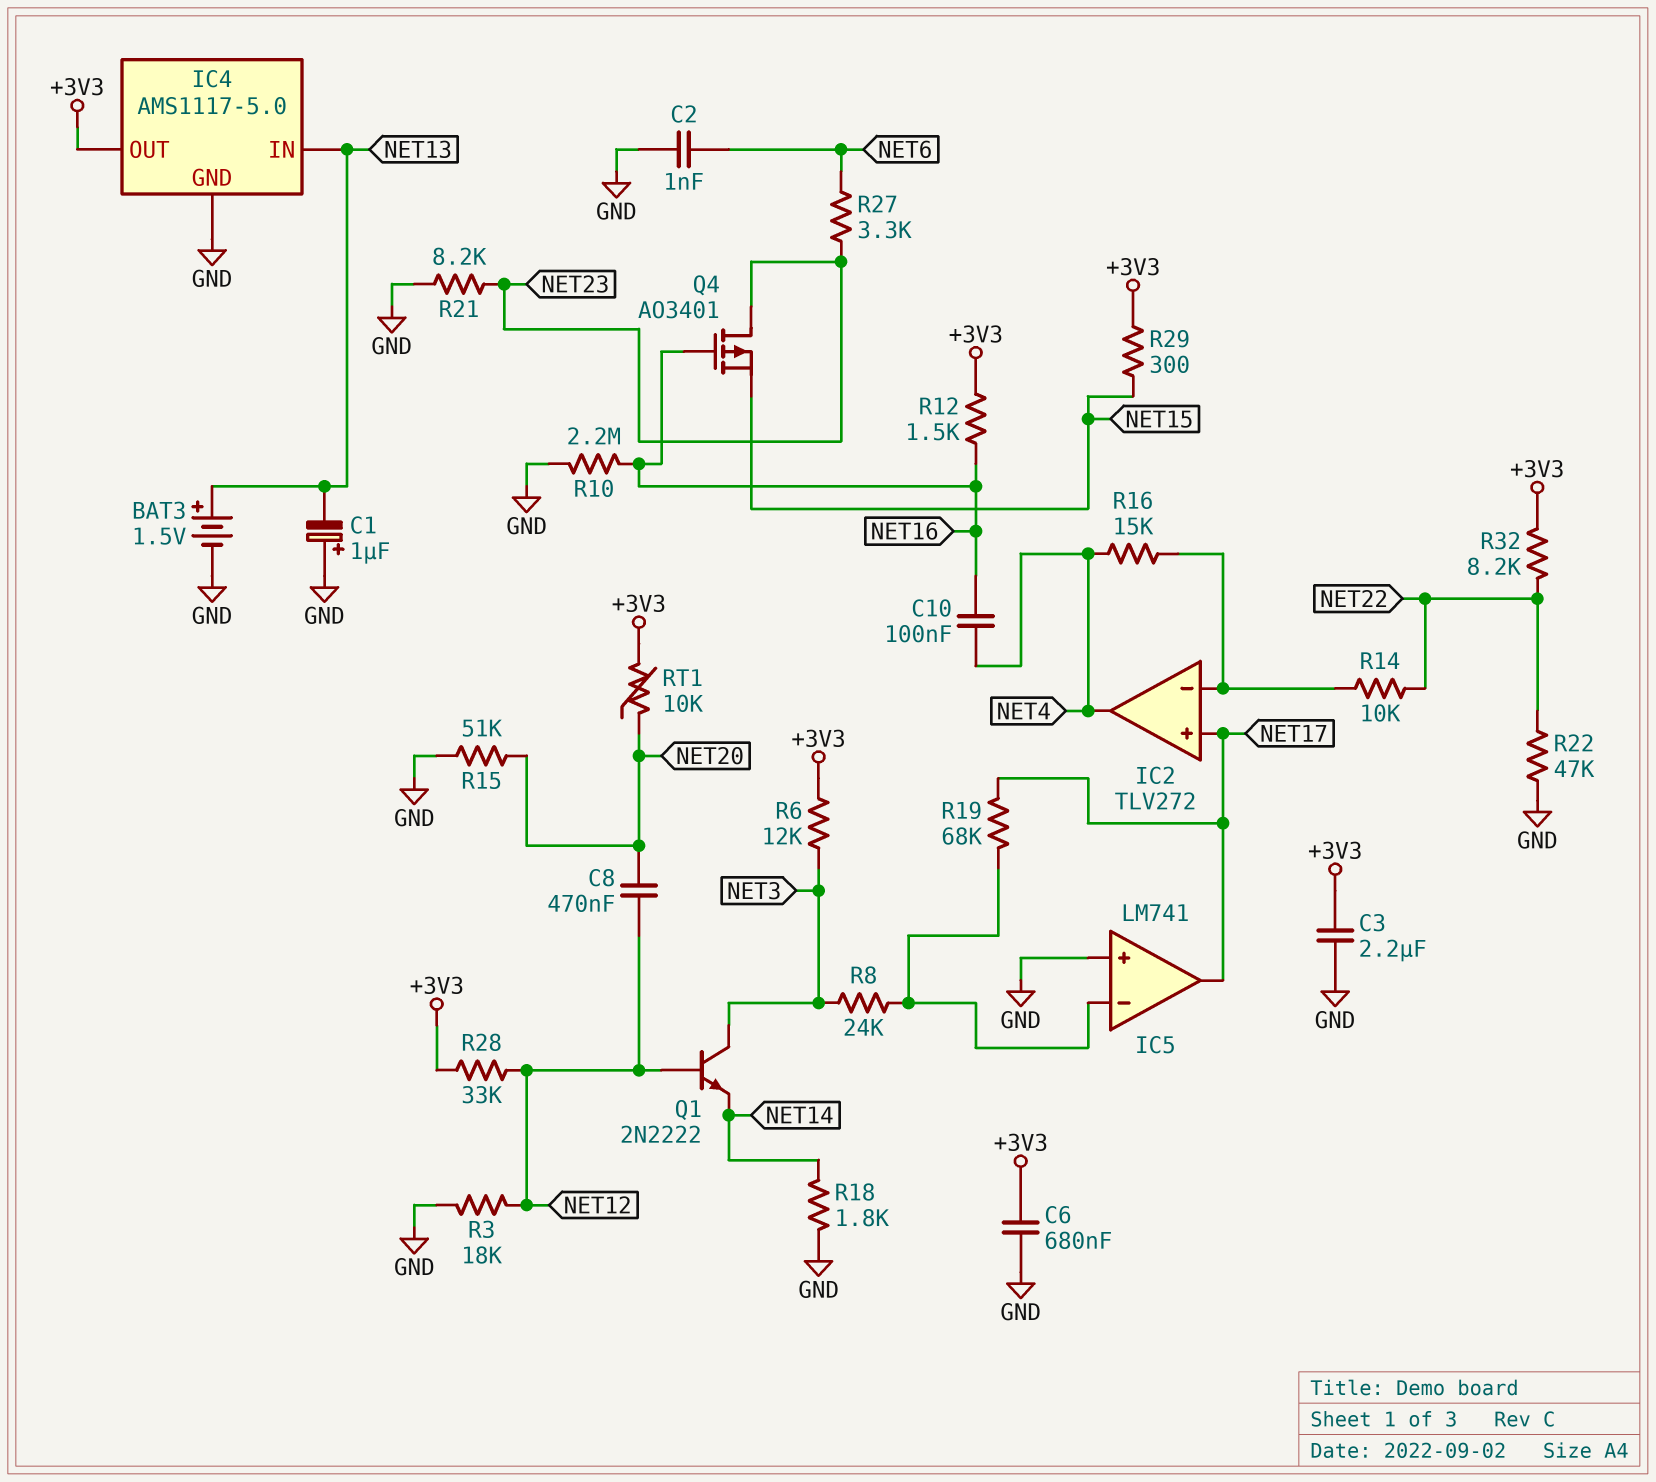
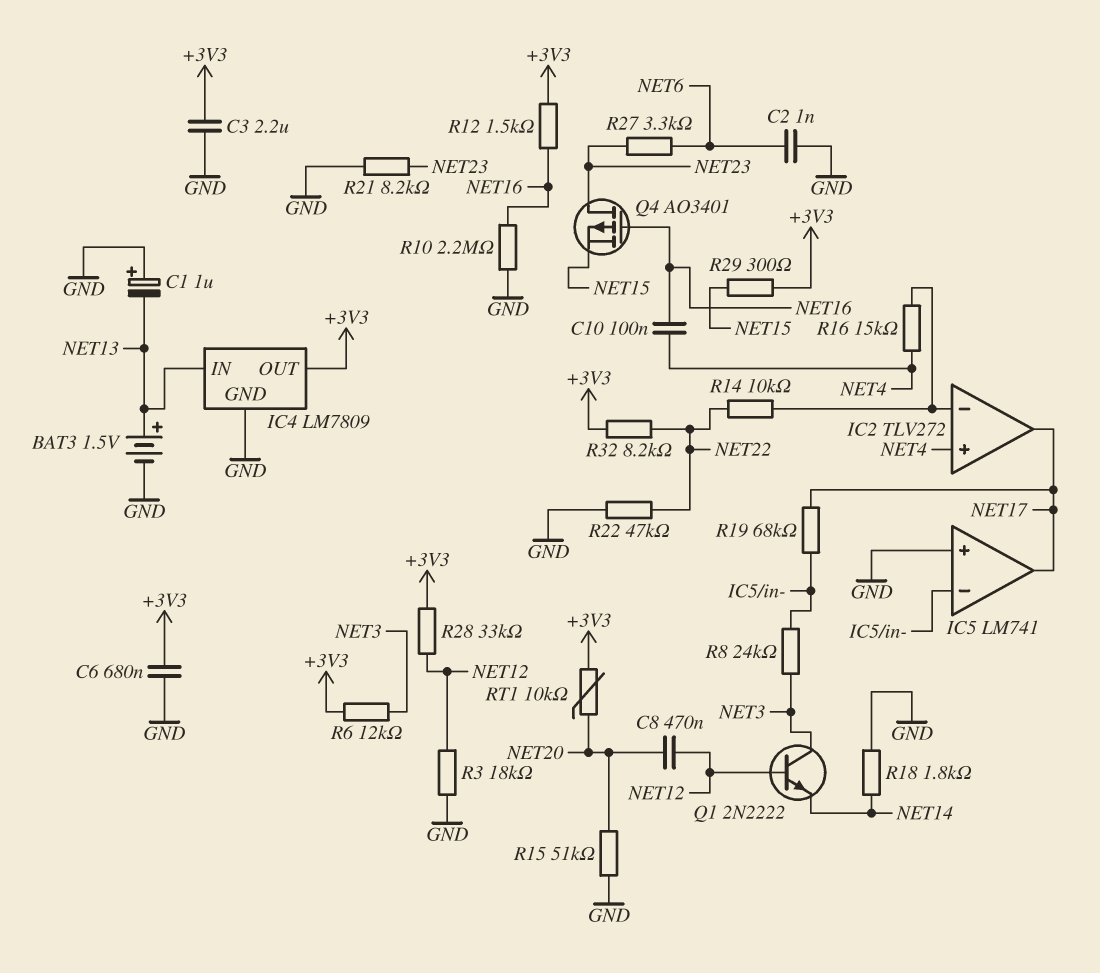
IC2 pin in+: NET17 -> NET4
IC2 pin out: NET4 -> NET17
IC4: AMS1117-5.0 -> LM7809

